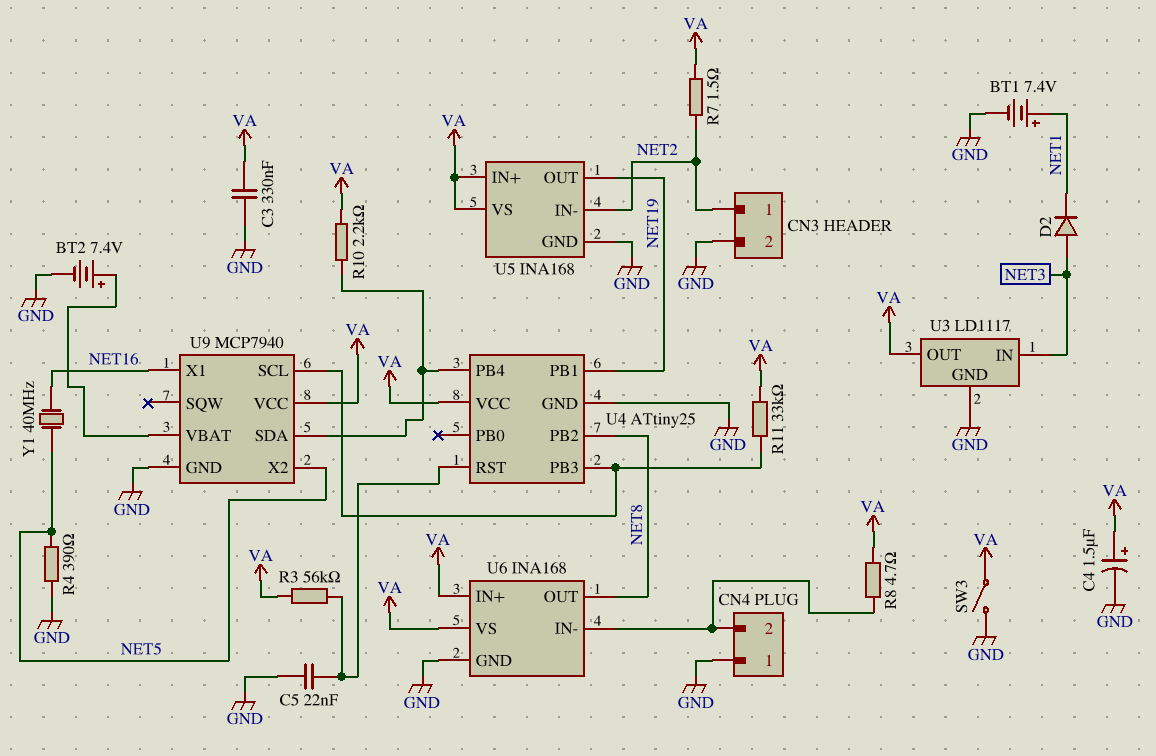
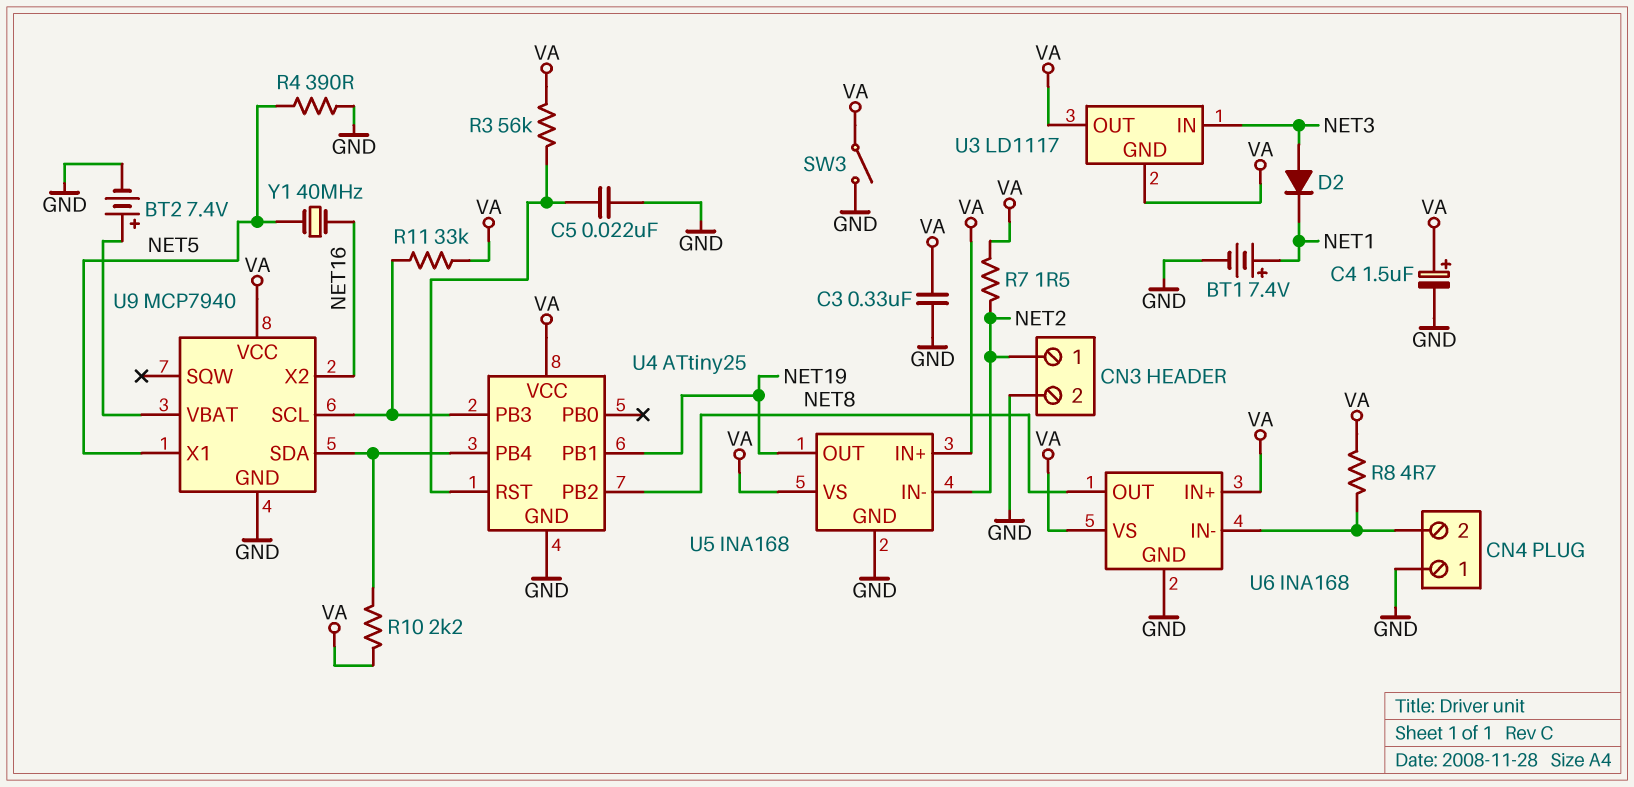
U3 pin GND: GND -> VA
U9 pin X1: NET16 -> NET5
U9 pin X2: NET5 -> NET16

